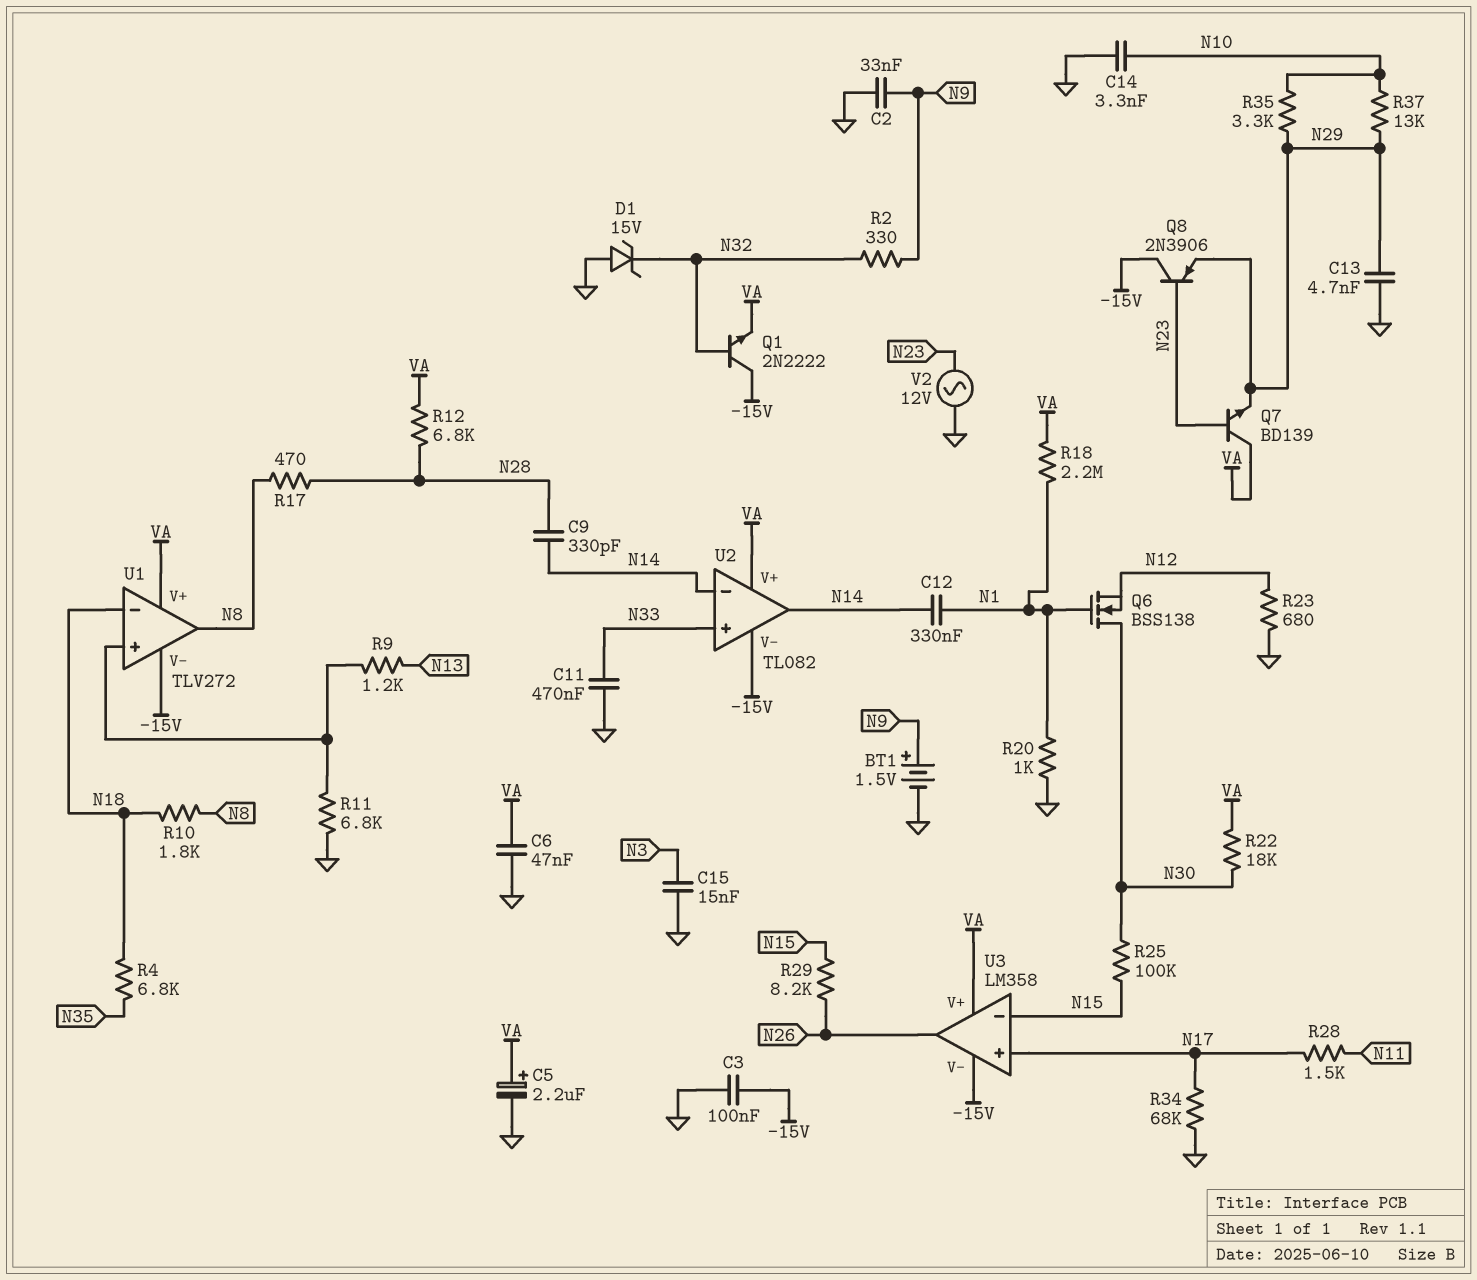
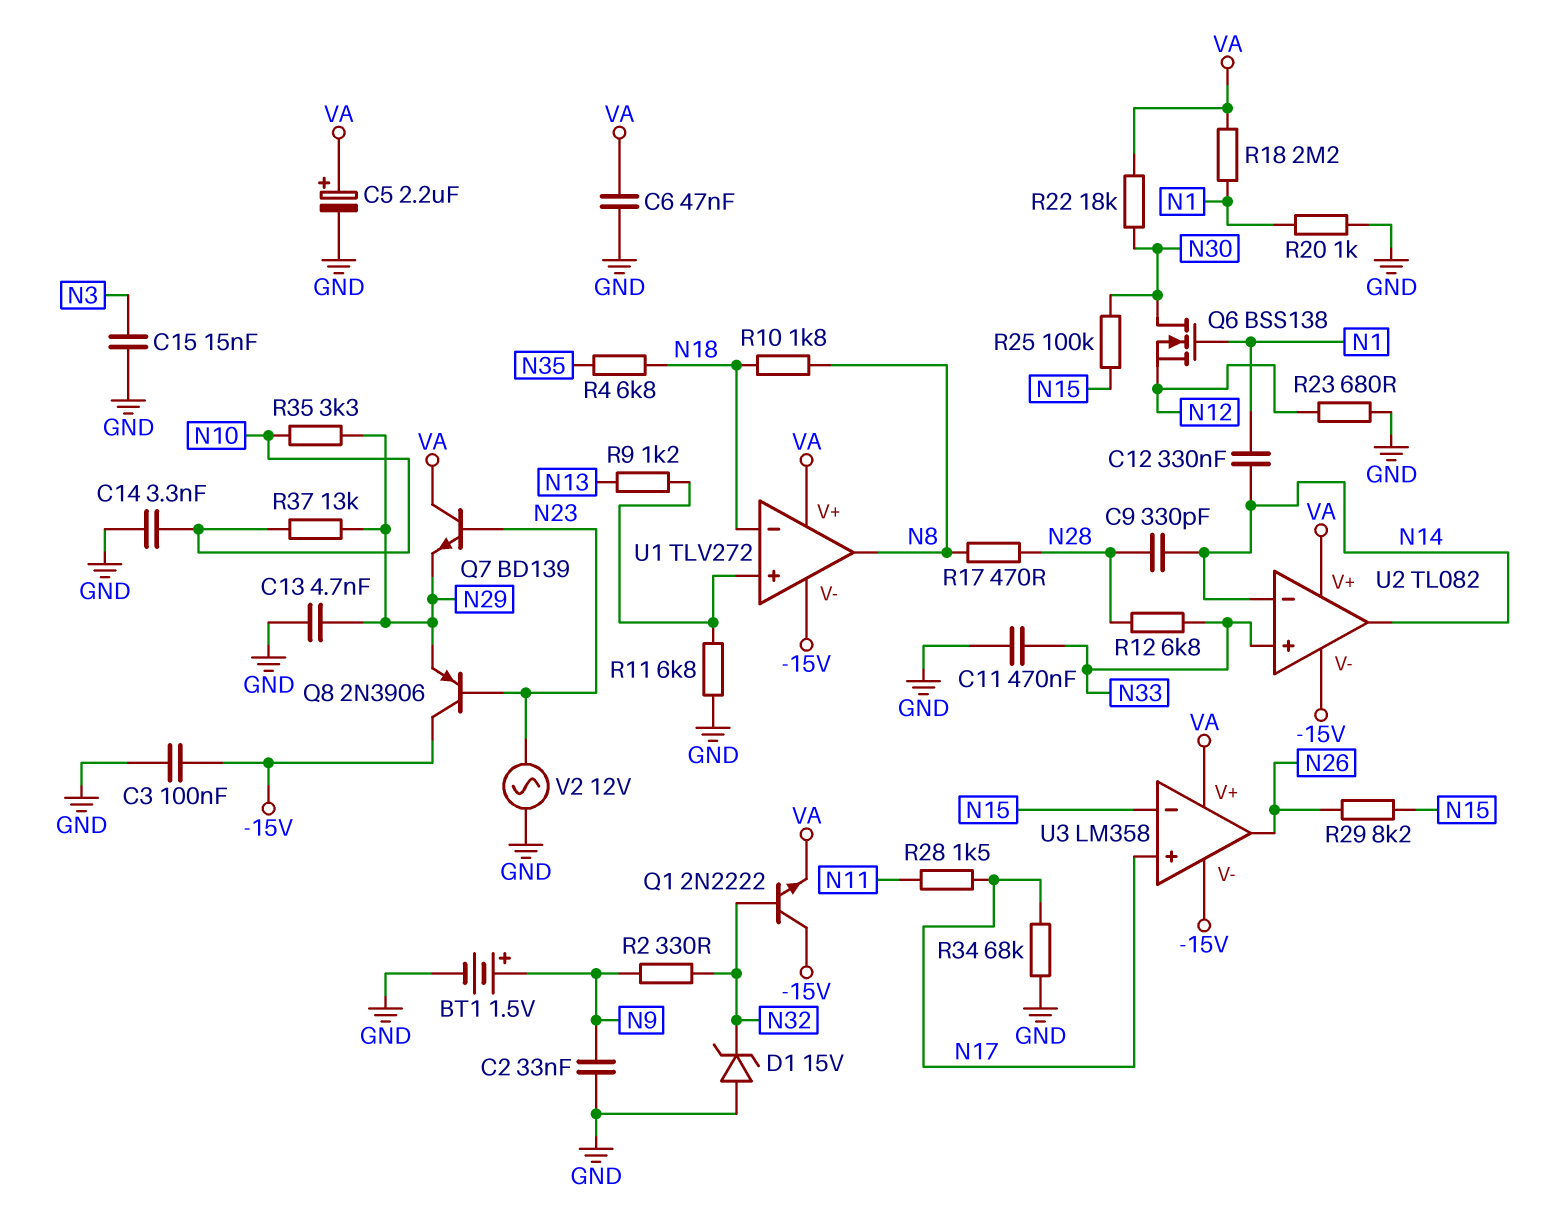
R12: 6.8k (N28, VA) -> 6.8k (N28, N33)

